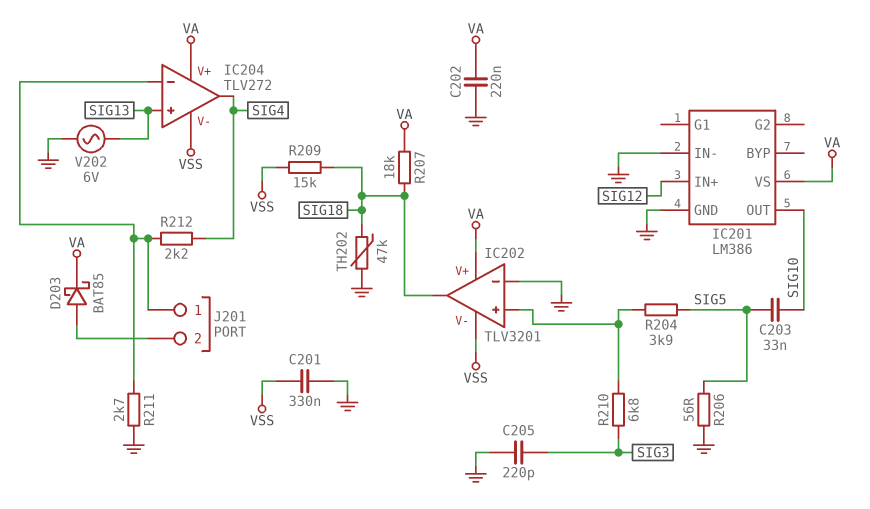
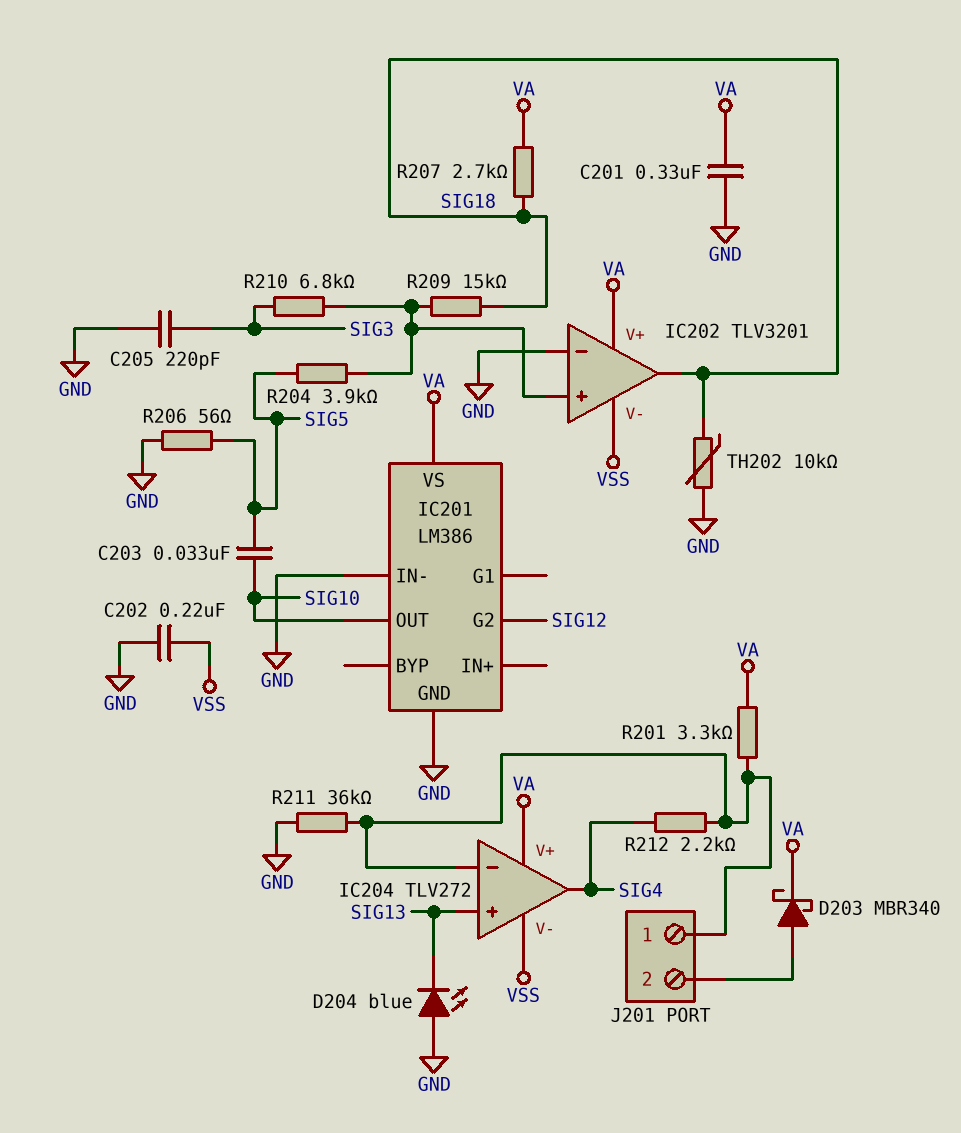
C201: 330nF (GND, VSS) -> 330nF (GND, VA)
C202: 220nF (GND, VA) -> 220nF (GND, VSS)
D203: schottky BAT85 (A J201/2, K VA) -> schottky MBR340 (A J201/2, K VA)
D204: none -> LED blue (A GND, K SIG13)
IC201 pin G2: none -> SIG12
IC201 pin IN+: SIG12 -> none
R201: none -> 3.3k (IC204/in-, VA)
R207: 18k (SIG18, VA) -> 2.7k (SIG18, VA)
R209: 15k (SIG18, VSS) -> 15k (IC202/in+, SIG18)
R211: 2.7k (GND, IC204/in-) -> 36k (GND, IC204/in-)
TH202: 47k (GND, SIG18) -> 10k (GND, SIG18)
V202: AC 6V (GND, SIG13) -> none

